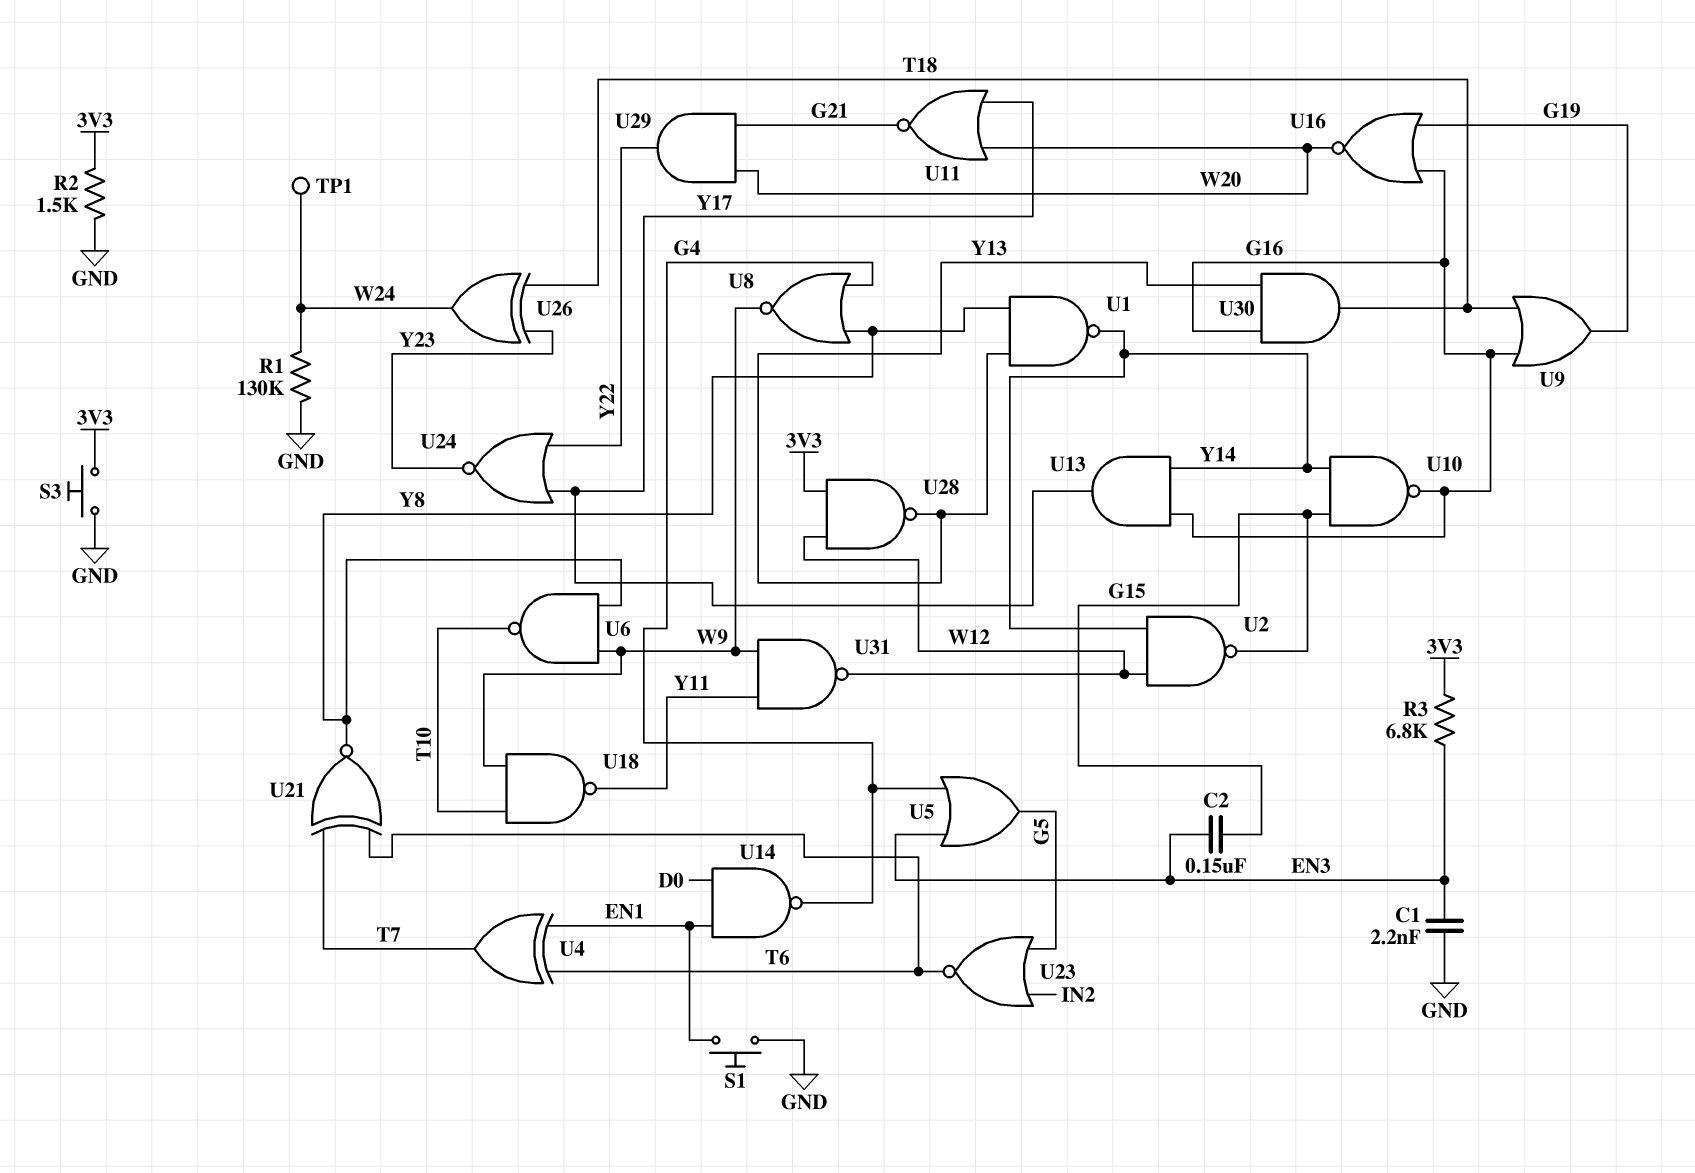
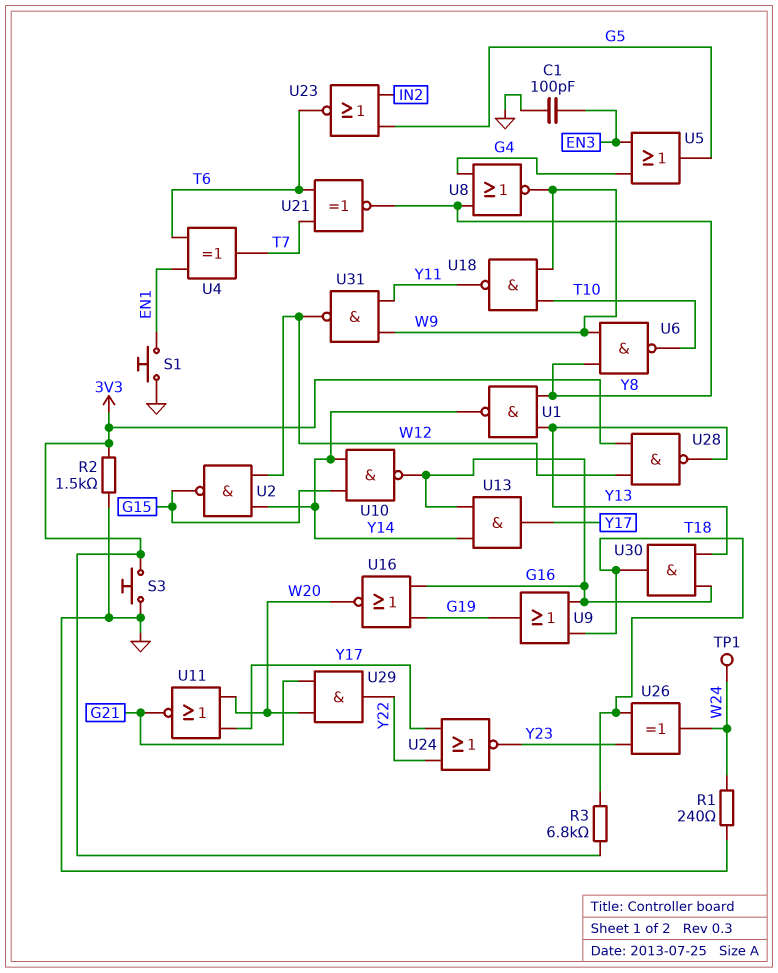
C1: 2.2nF (EN3, GND) -> 100pF (EN3, GND)
C2: 150nF (EN3, G15) -> none
R1: 130k (GND, W24) -> 240 (GND, W24)
R3: 6.8k (3V3, EN3) -> 6.8k (3V3, T18)
U14: NAND (in D0, in EN1, out G4) -> none

